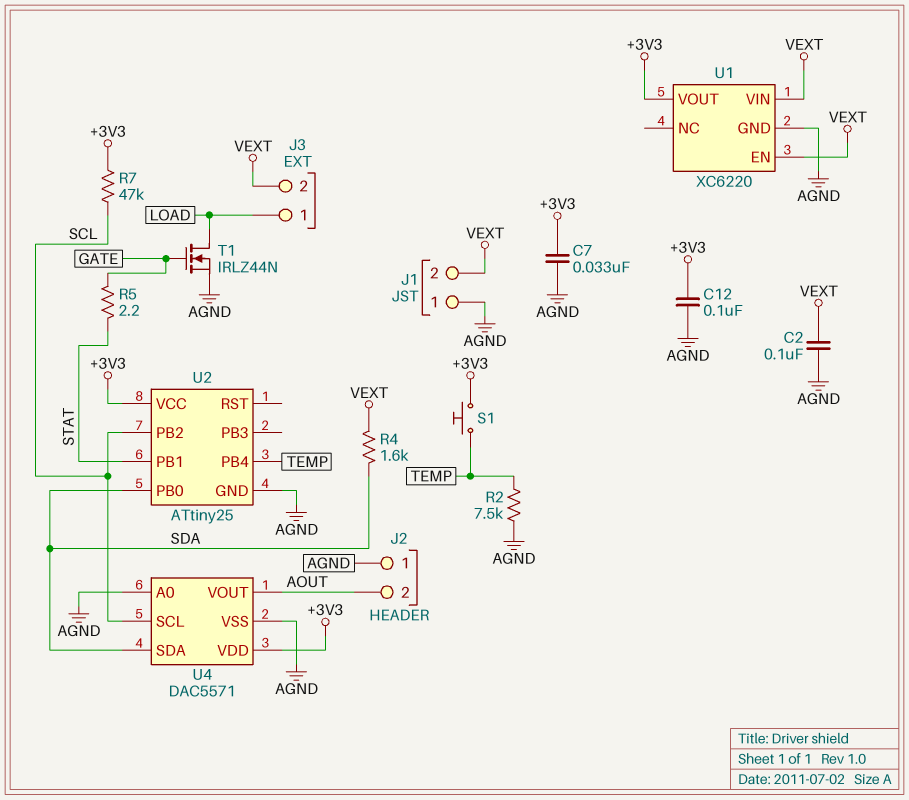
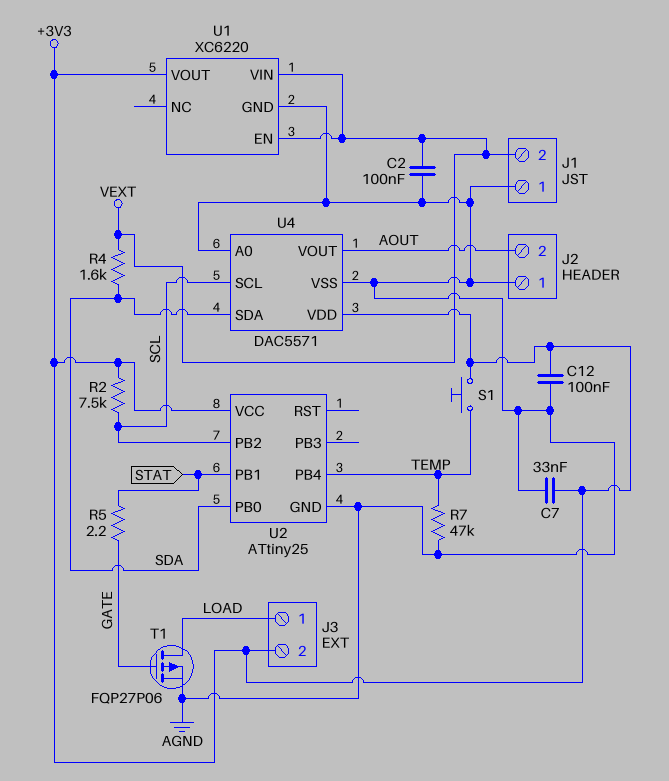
J3 pin 2: VEXT -> +3V3
R2: 7.5k (AGND, TEMP) -> 7.5k (+3V3, SCL)
R7: 47k (+3V3, SCL) -> 47k (AGND, TEMP)
T1: NMOS IRLZ44N (G GATE, D LOAD, S AGND) -> PMOS FQP27P06 (G GATE, D LOAD, S AGND)

